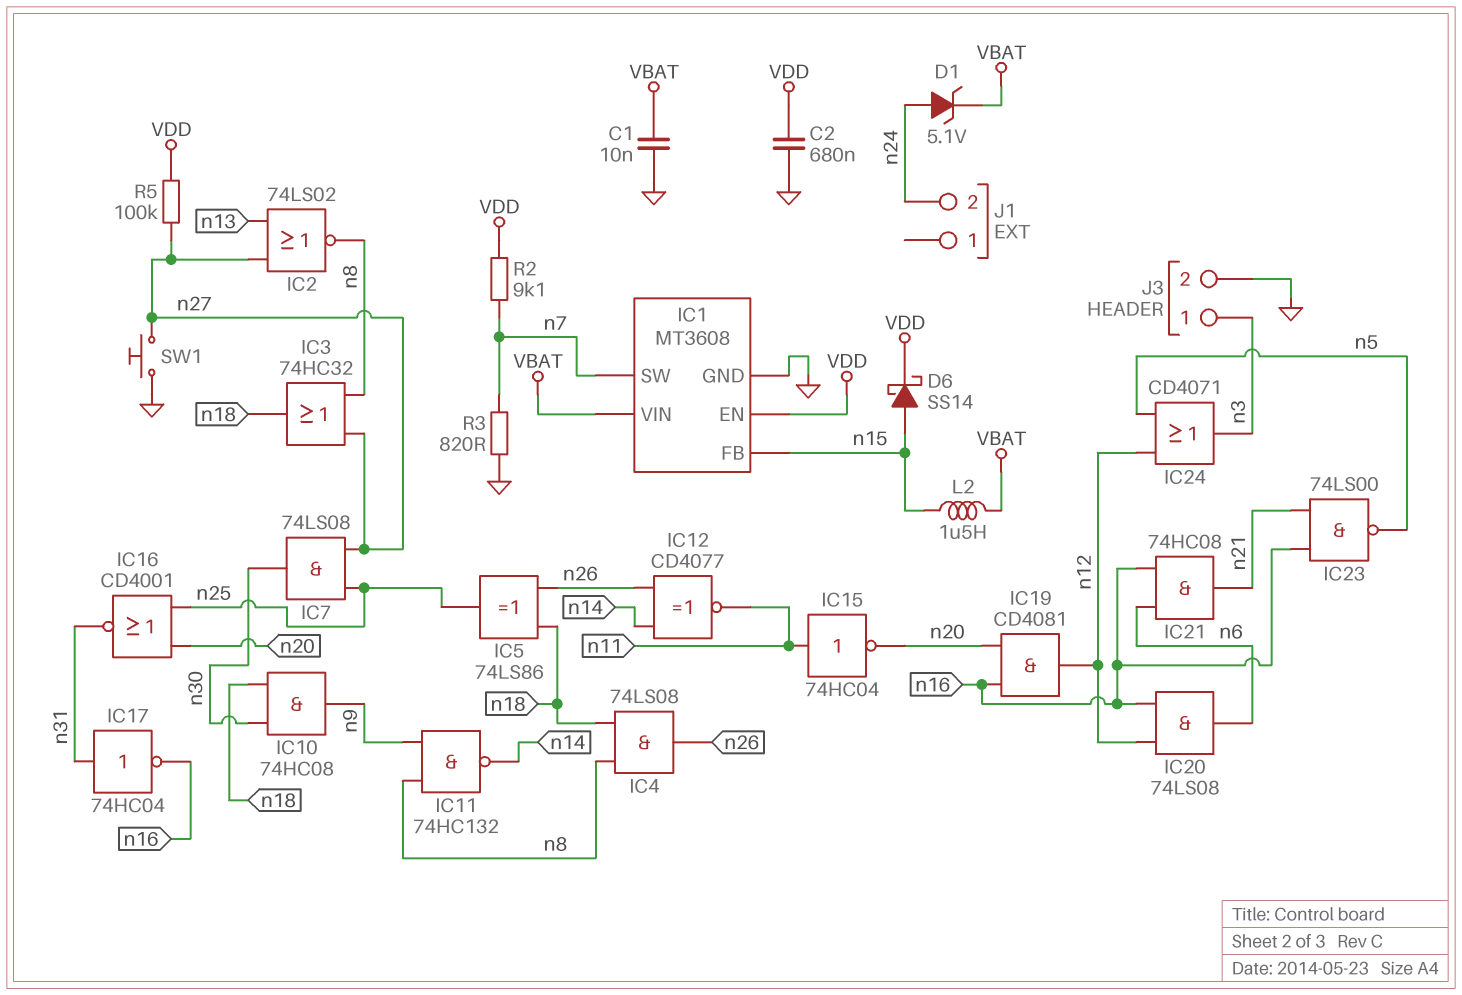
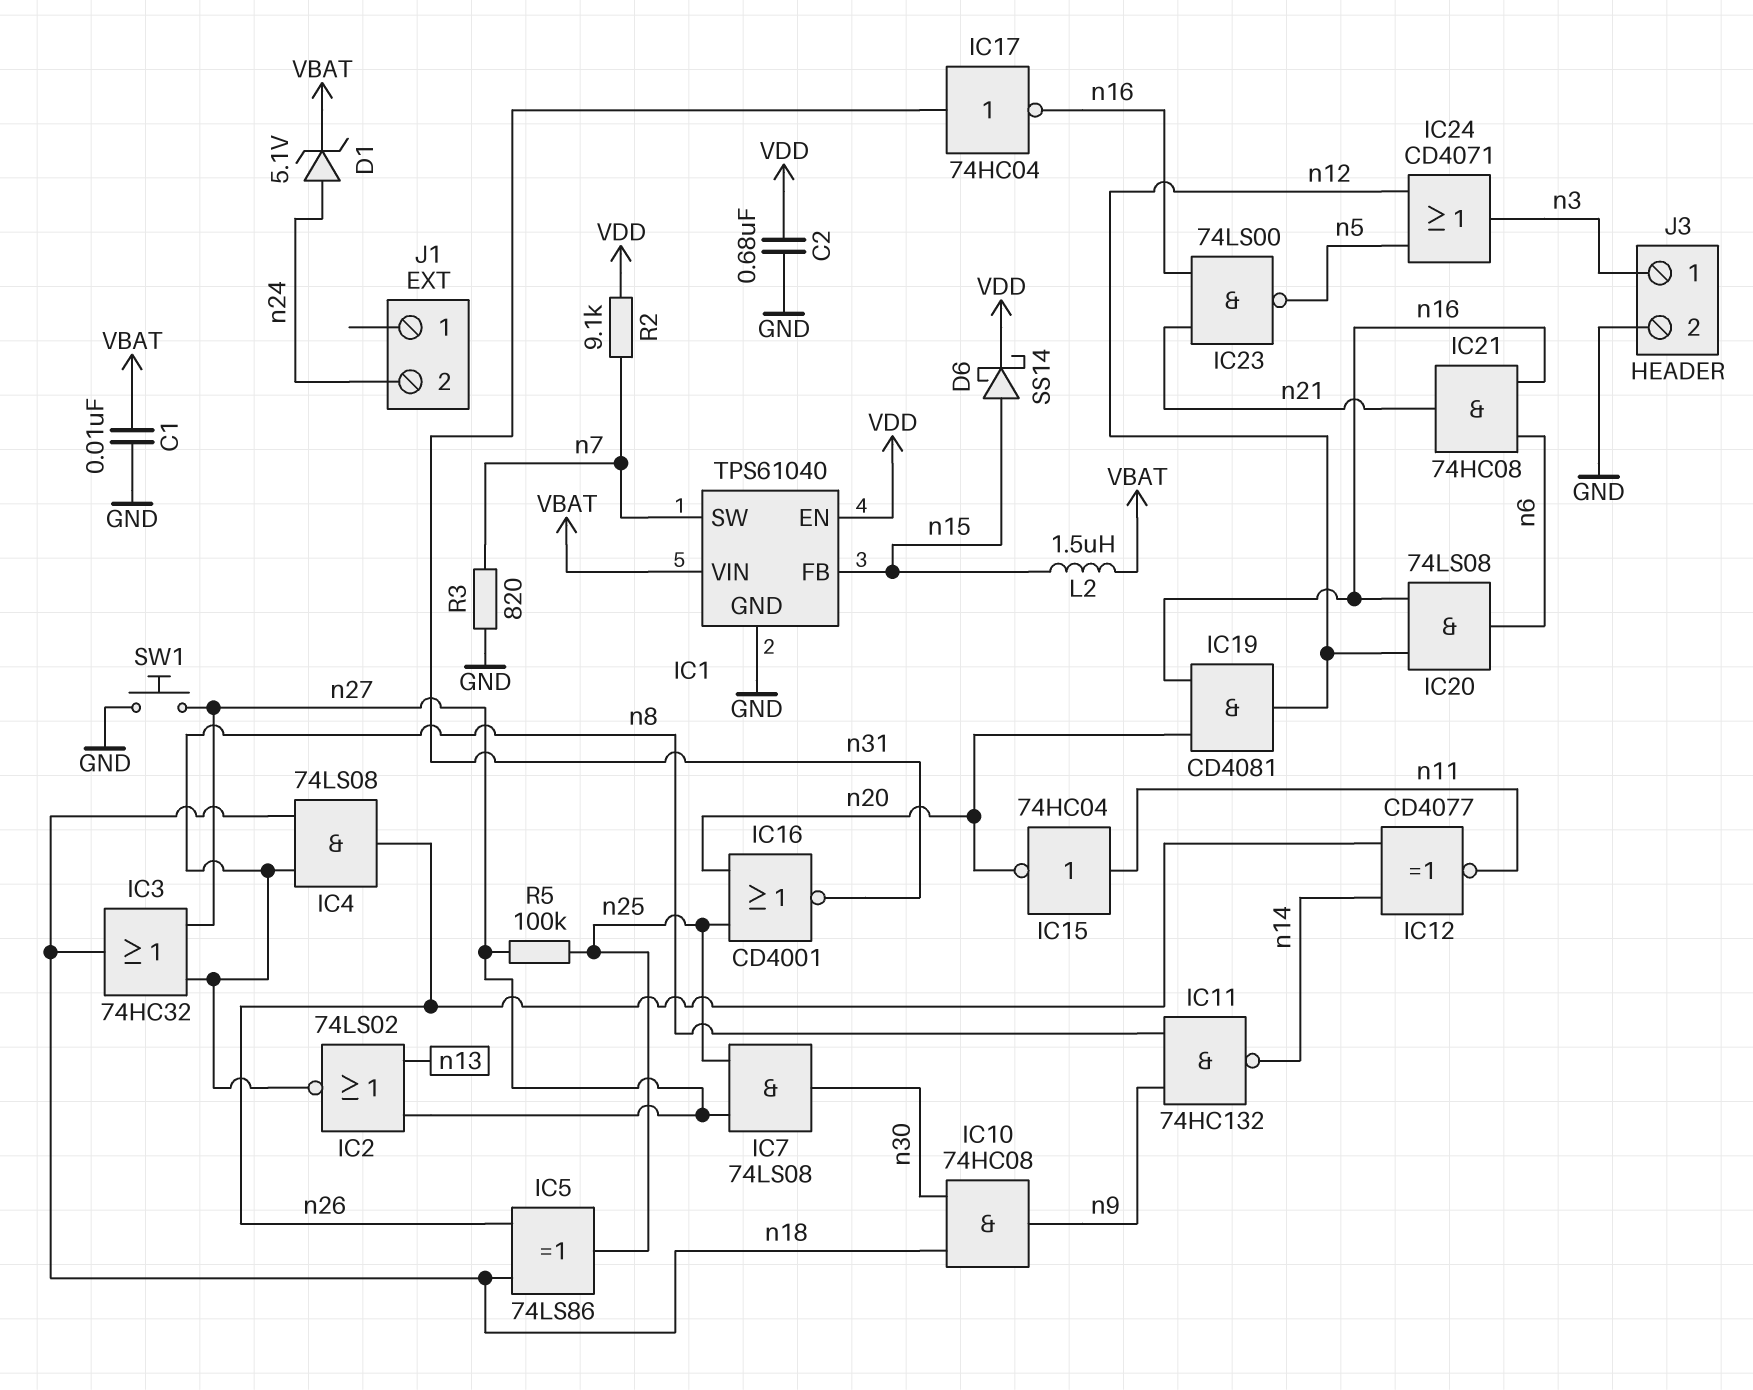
IC1: MT3608 -> TPS61040
R5: 100k (VDD, n27) -> 100k (n25, n27)

